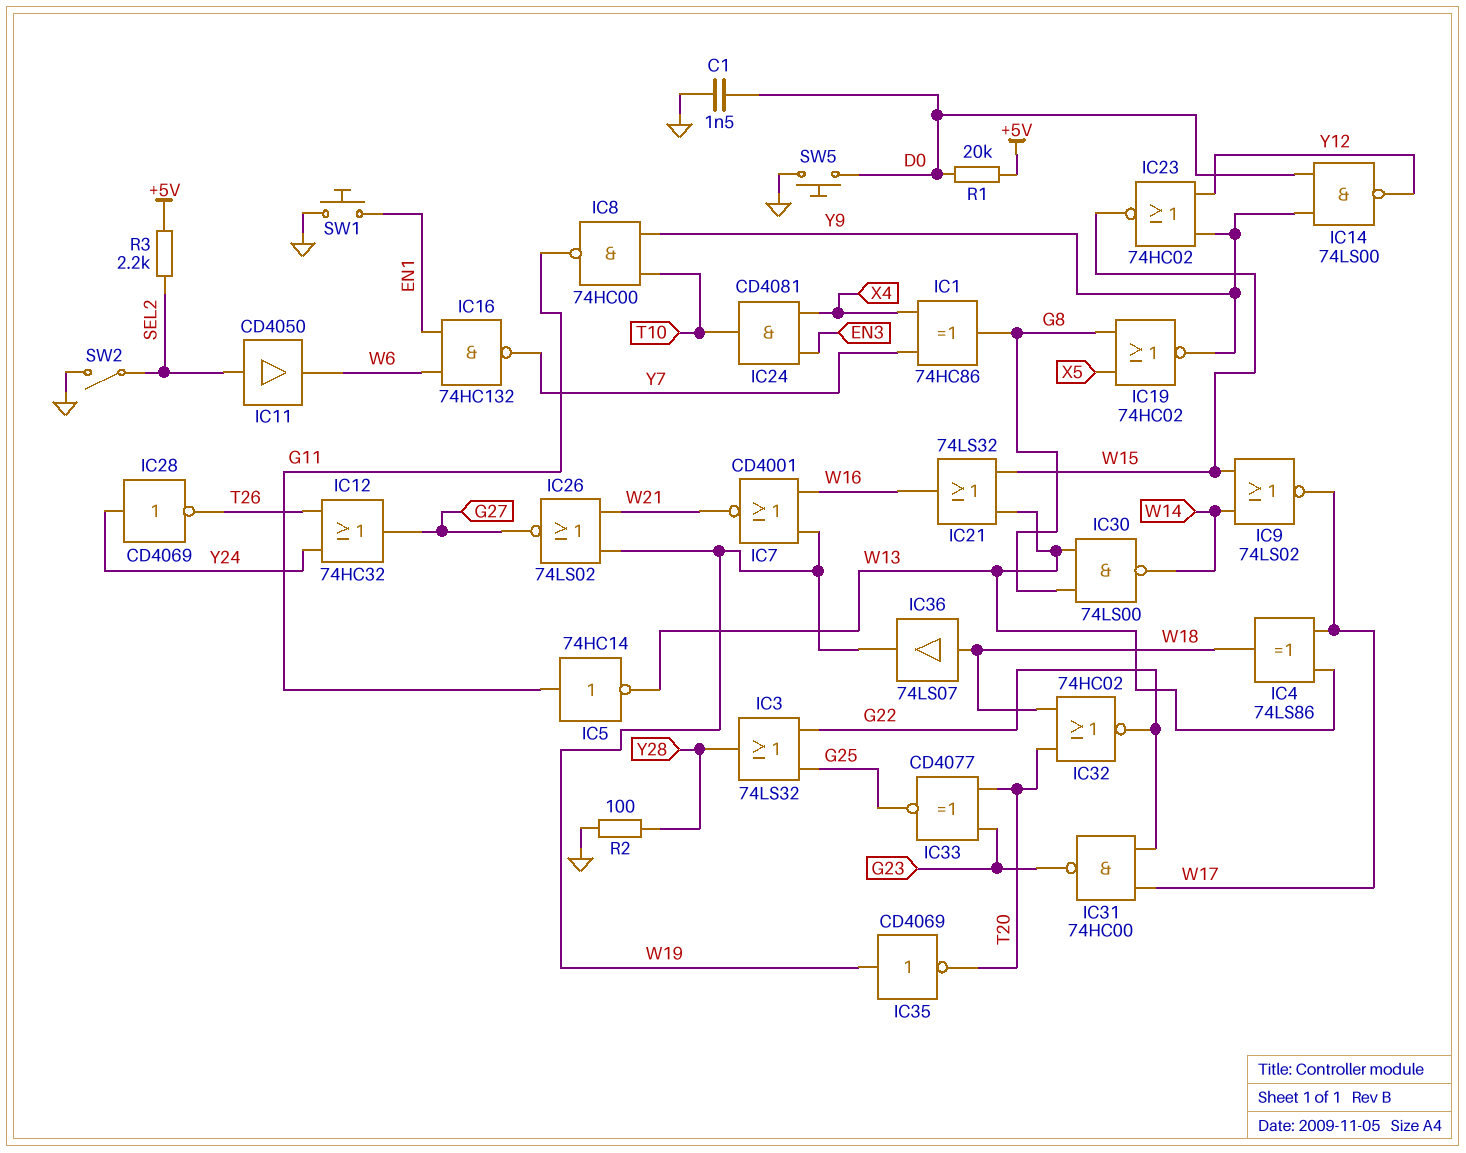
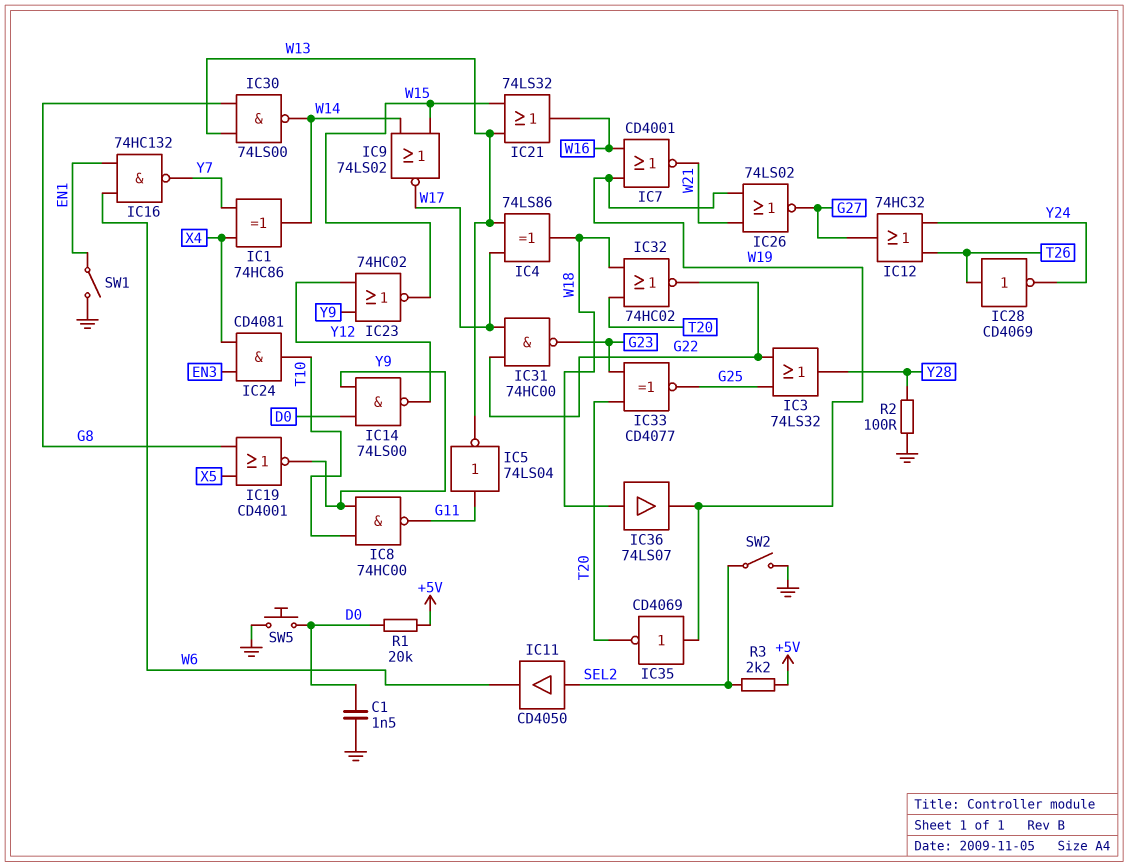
IC1: XOR 74HC86 (in X4, in Y7, out G8) -> XOR 74HC86 (in X4, in Y7, out W14)
IC5: NOT 74HC14 (in G11, out W13) -> NOT 74LS04 (in G11, out W13)
IC19: NOR 74HC02 (in G8, in X5, out Y9) -> NOR CD4001 (in G8, in X5, out Y9)
IC28: NOT CD4069 (in Y24, out T26) -> NOT CD4069 (in T26, out Y24)
SW1: button (EN1, GND) -> switch (EN1, GND)

